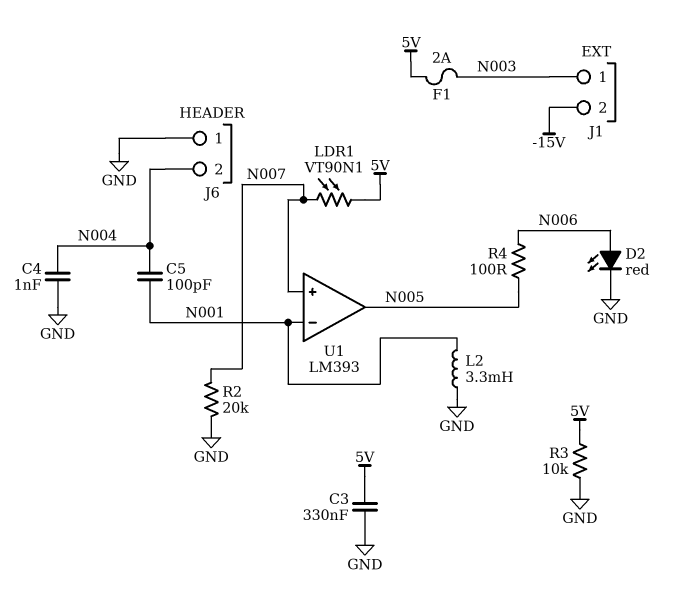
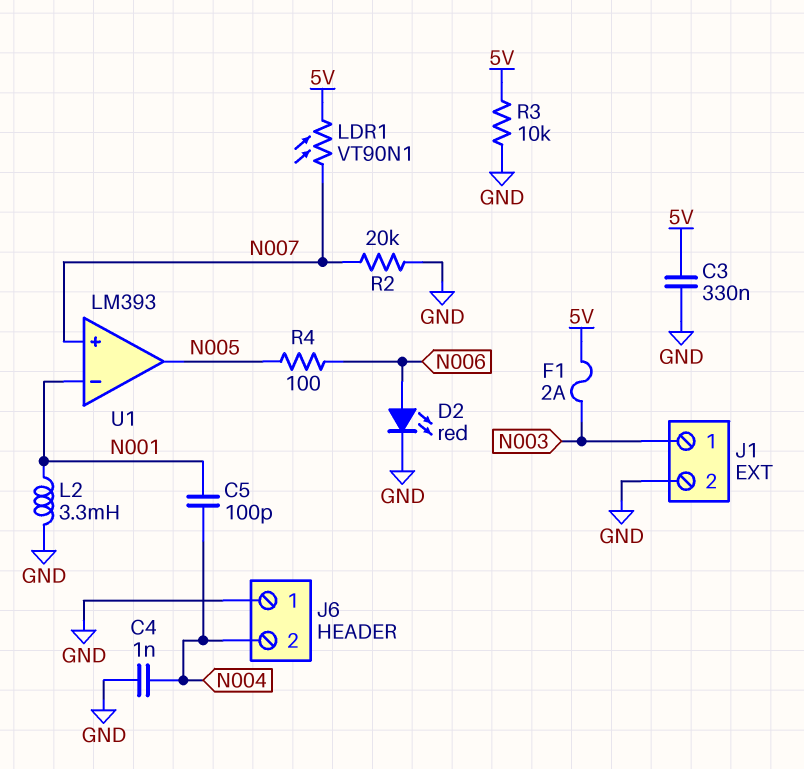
J1 pin 2: -15V -> GND

